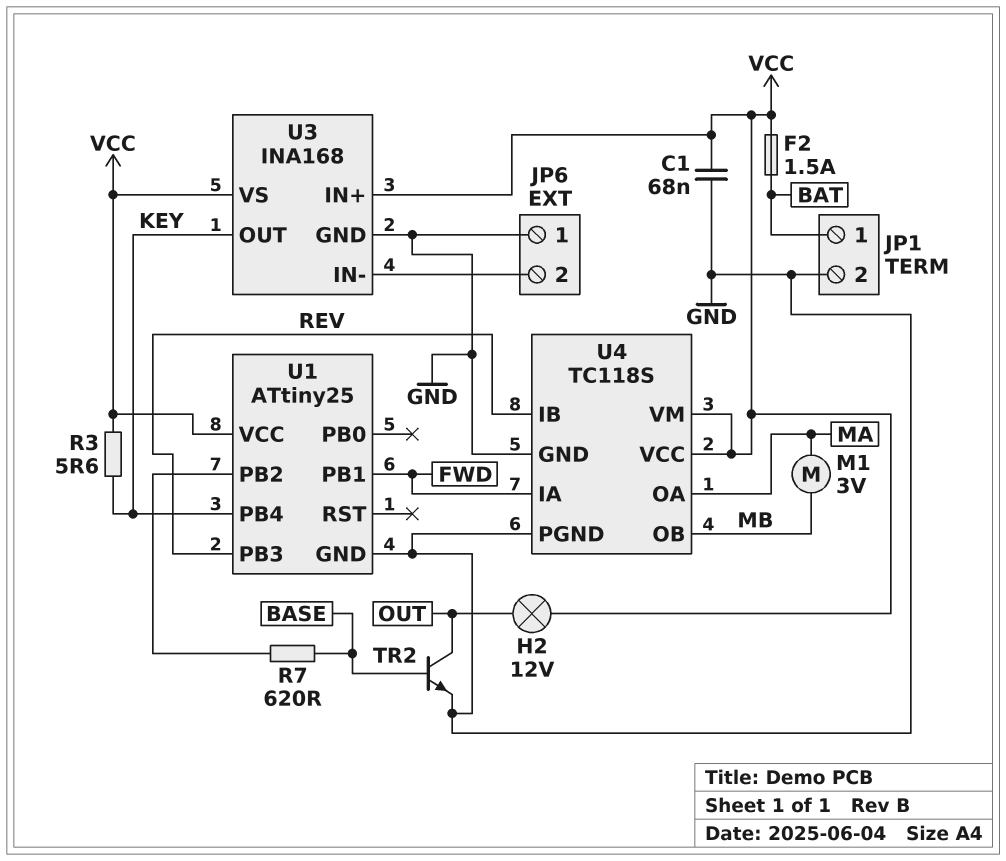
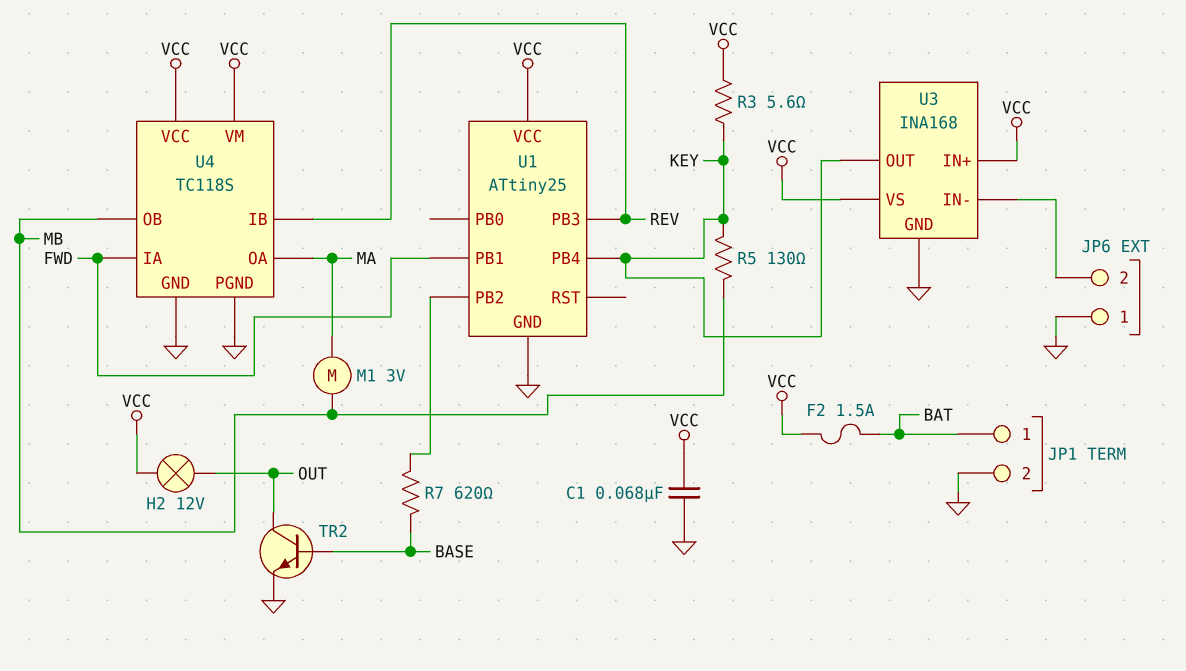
R5: none -> 130 (KEY, MB)

